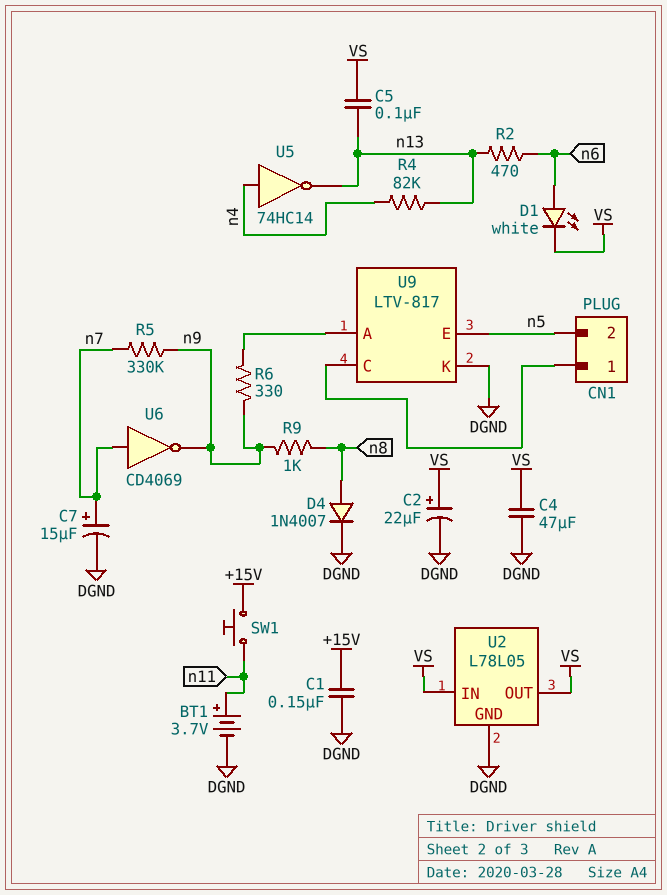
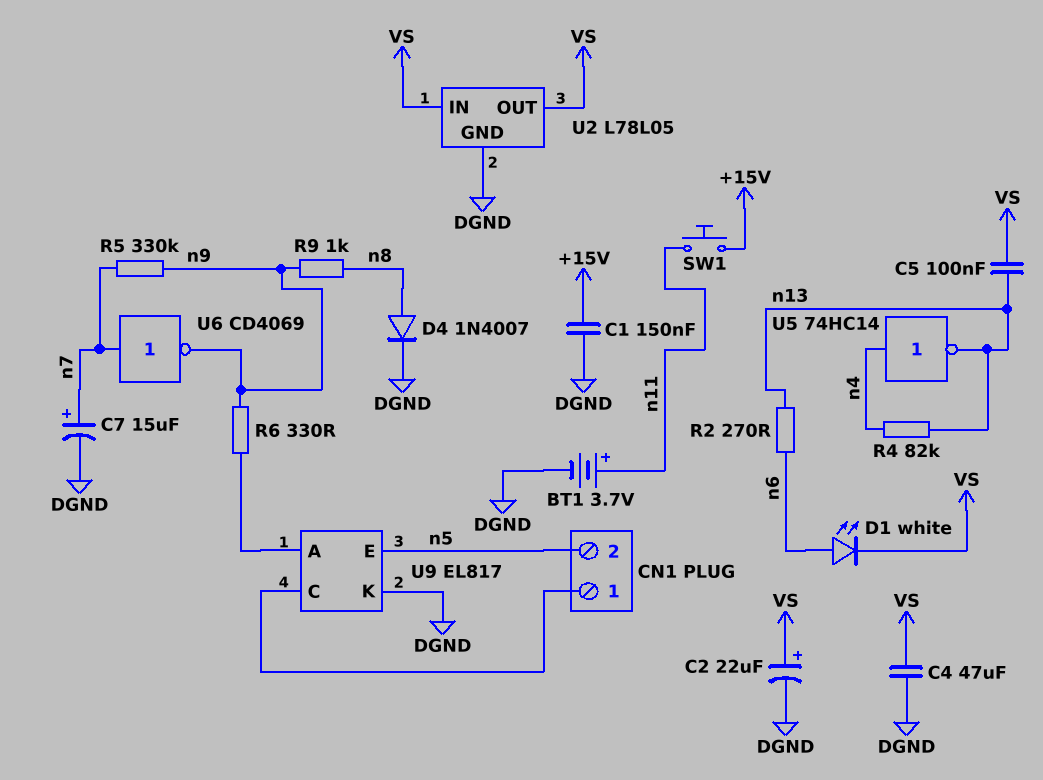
R2: 470 (n6, n13) -> 270 (n6, n13)
U9: LTV-817 -> EL817

